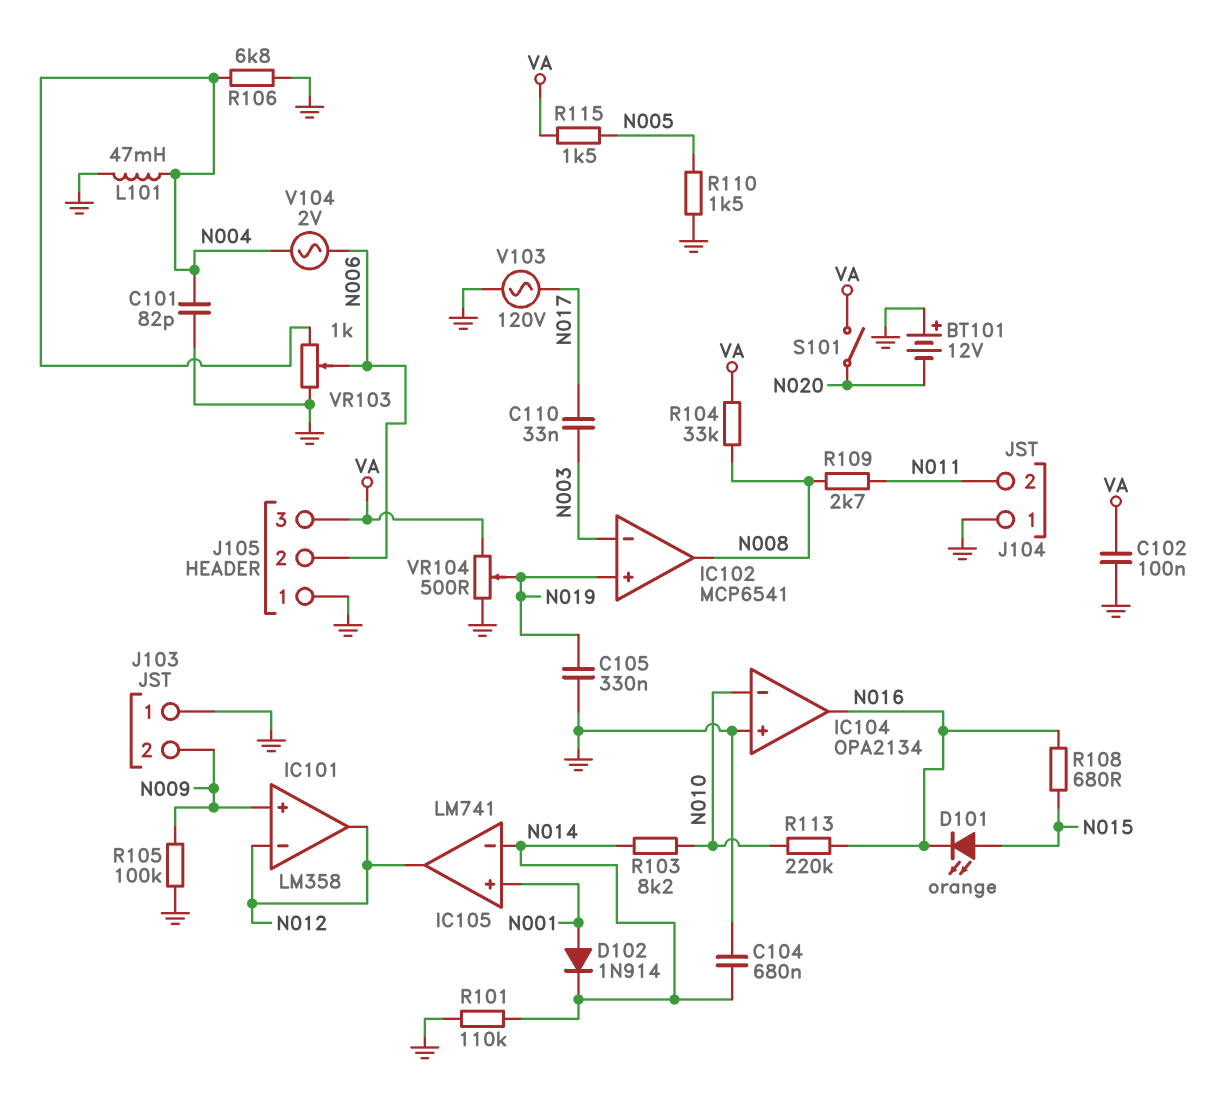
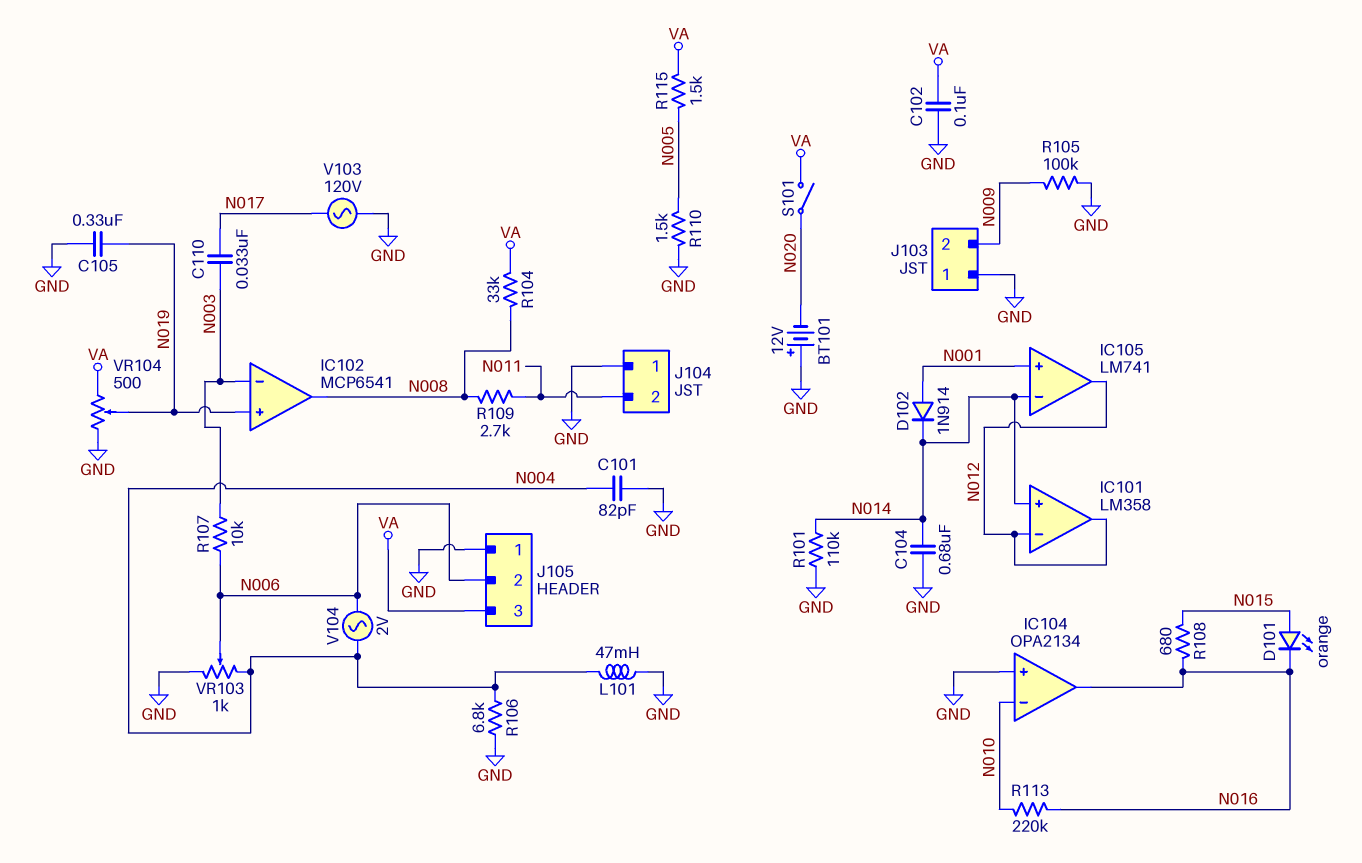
IC101 pin in+: N009 -> N014
R103: 8.2k (N010, N014) -> none
R107: none -> 10k (N003, N006)

